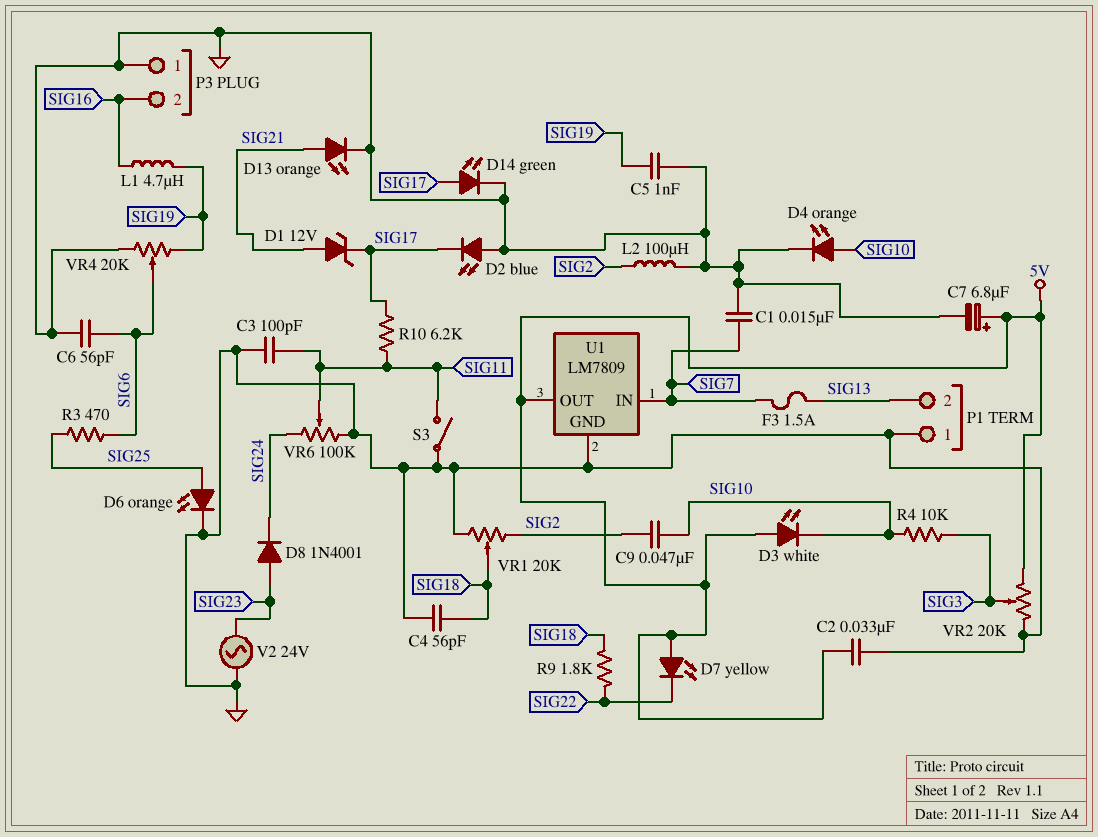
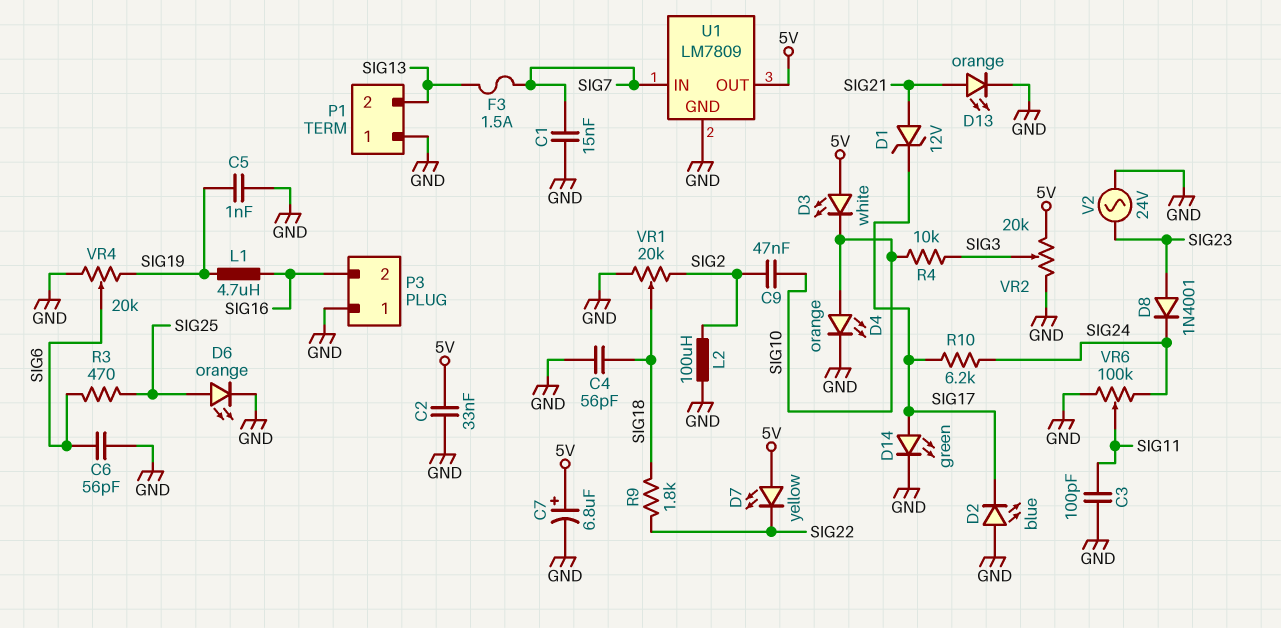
R10: 6.2k (SIG11, SIG17) -> 6.2k (SIG17, SIG24)
S3: switch (GND, SIG11) -> none

